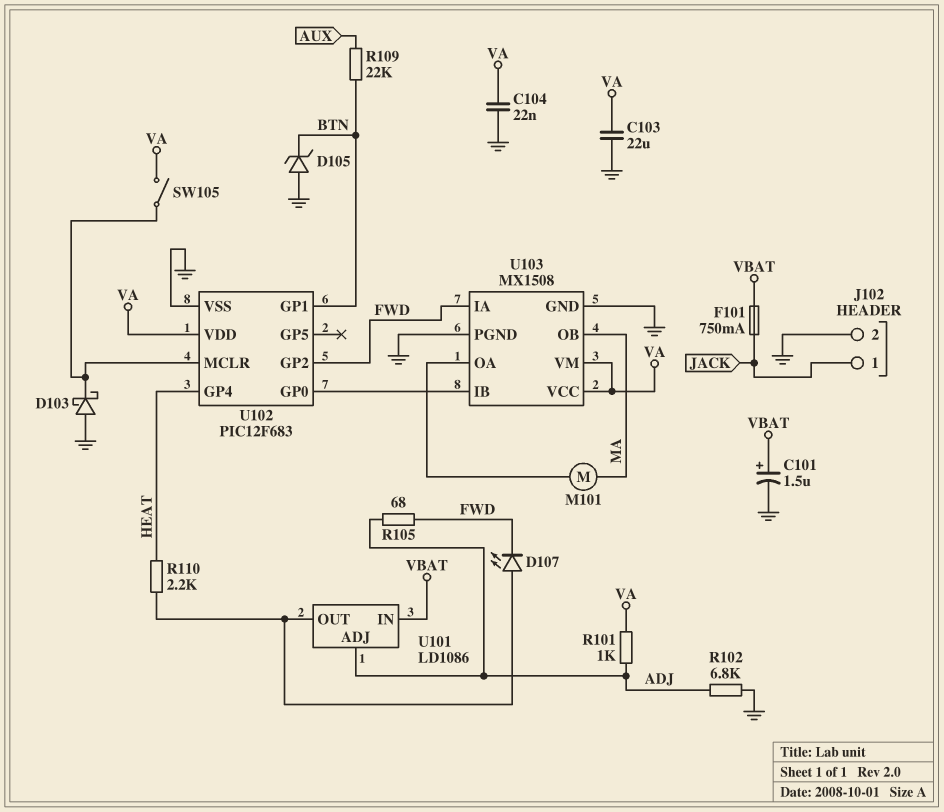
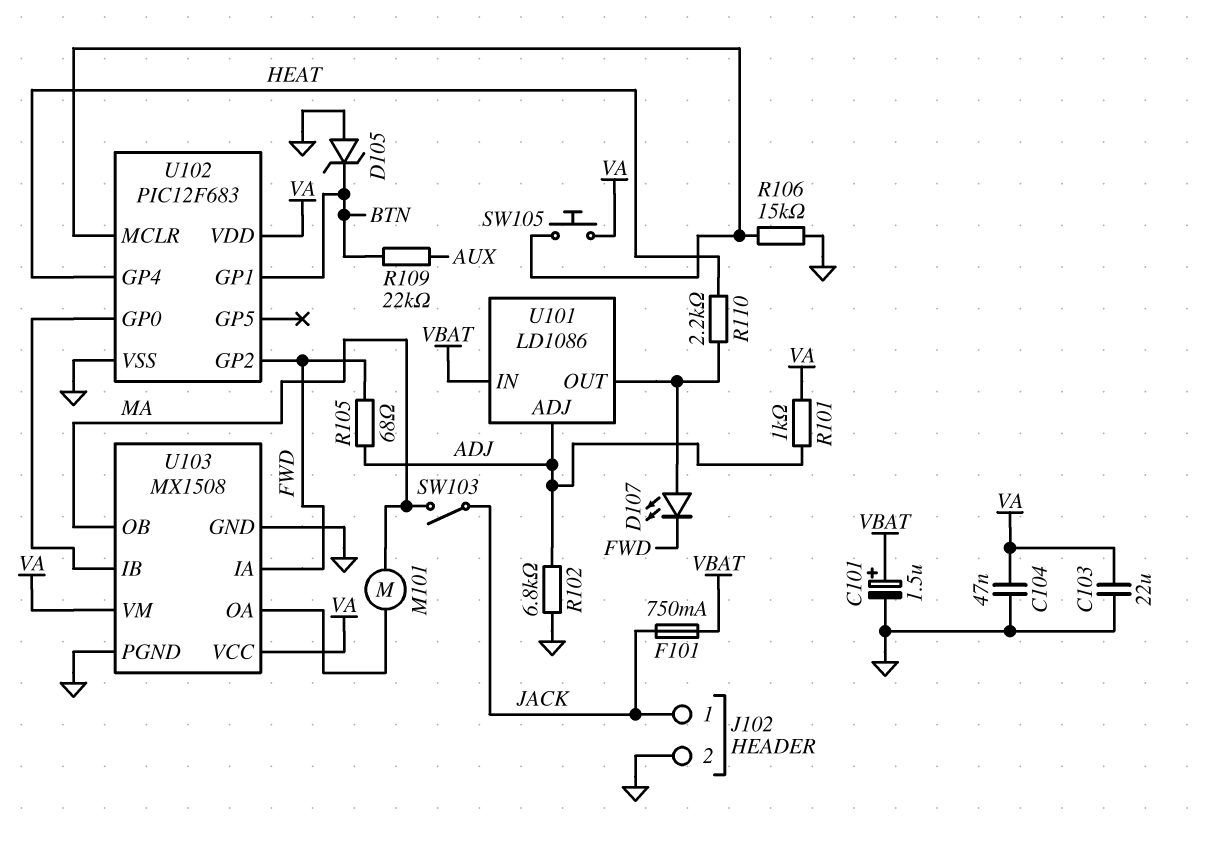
C104: 22nF (GND, VA) -> 47nF (GND, VA)
D103: schottky (A GND, K U102/MCLR) -> none
R106: none -> 15k (GND, U102/MCLR)
SW103: none -> switch (JACK, MA)
SW105: switch (U102/MCLR, VA) -> button (U102/MCLR, VA)

